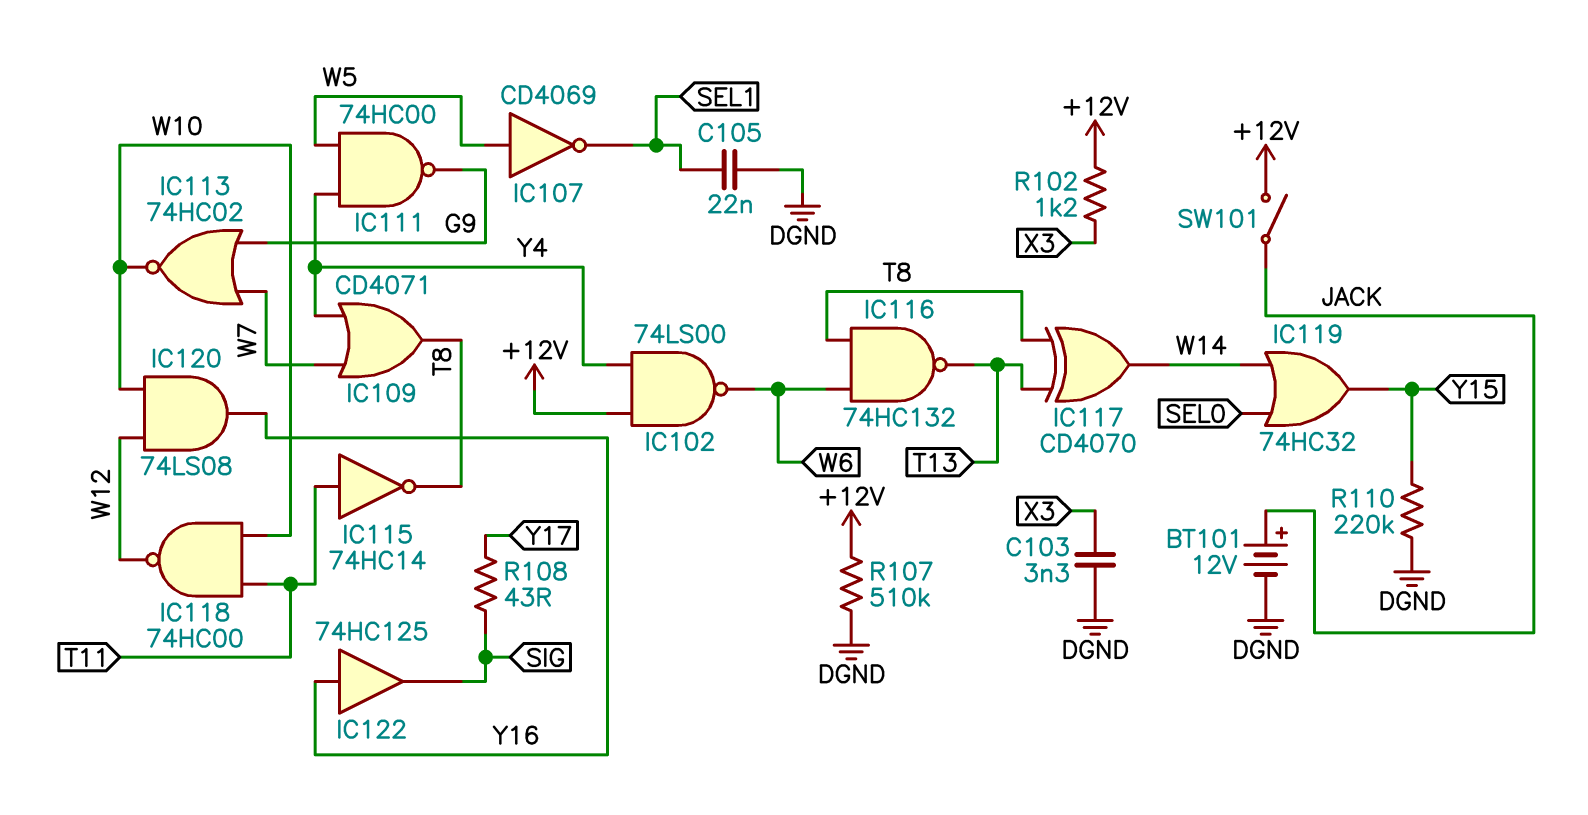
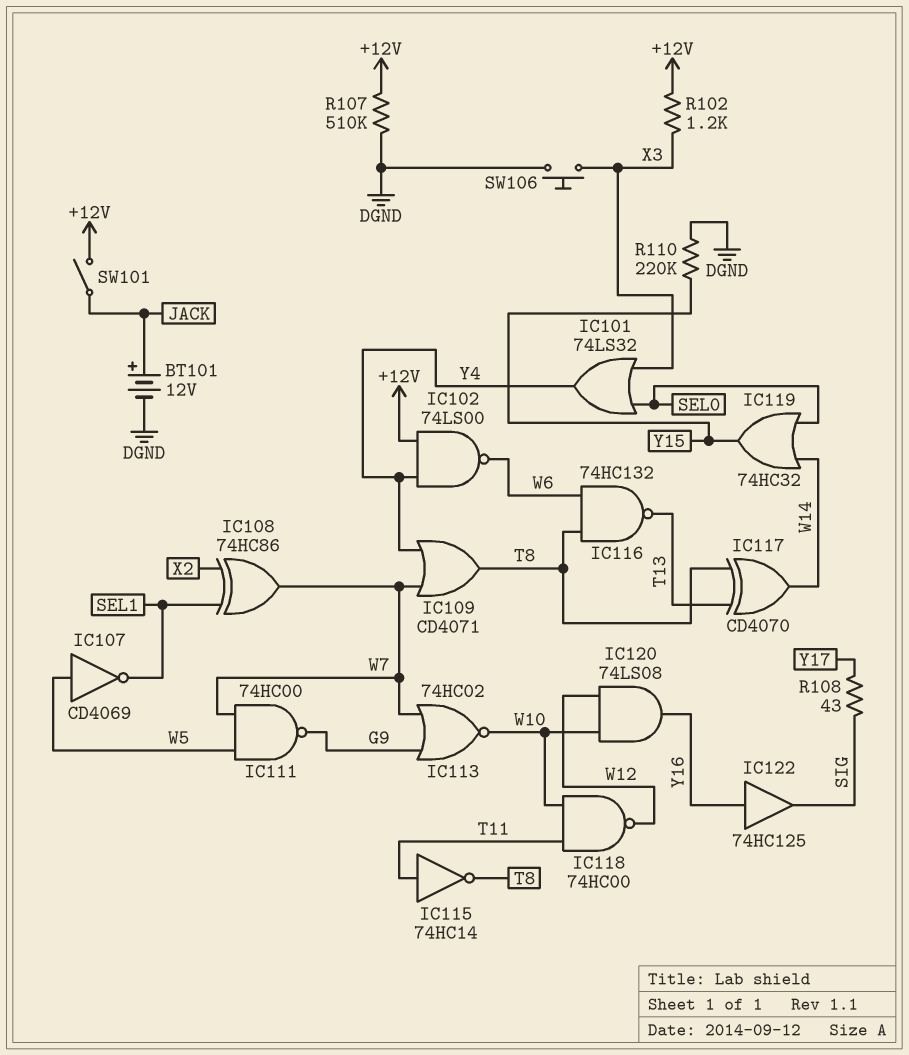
C103: 3.3nF (DGND, X3) -> none
C105: 22nF (DGND, SEL1) -> none
IC101: none -> OR 74LS32 (in SEL0, in X3, out Y4)
IC108: none -> XOR 74HC86 (in SEL1, in X2, out W7)
IC111: NAND 74HC00 (in W5, in Y4, out G9) -> NAND 74HC00 (in W5, in W7, out G9)
SW106: none -> button (DGND, X3)

